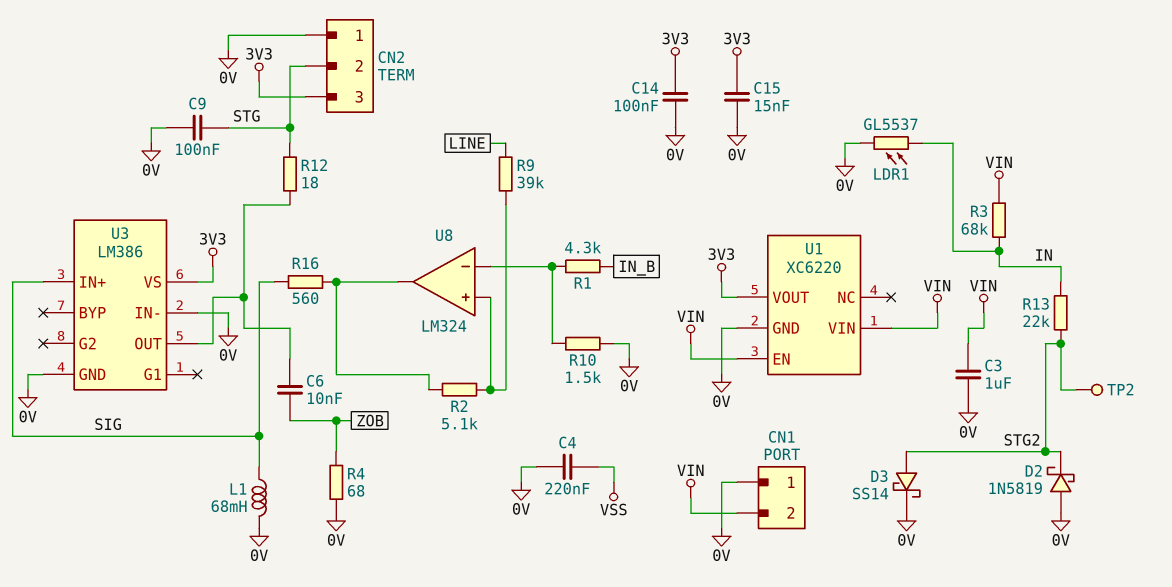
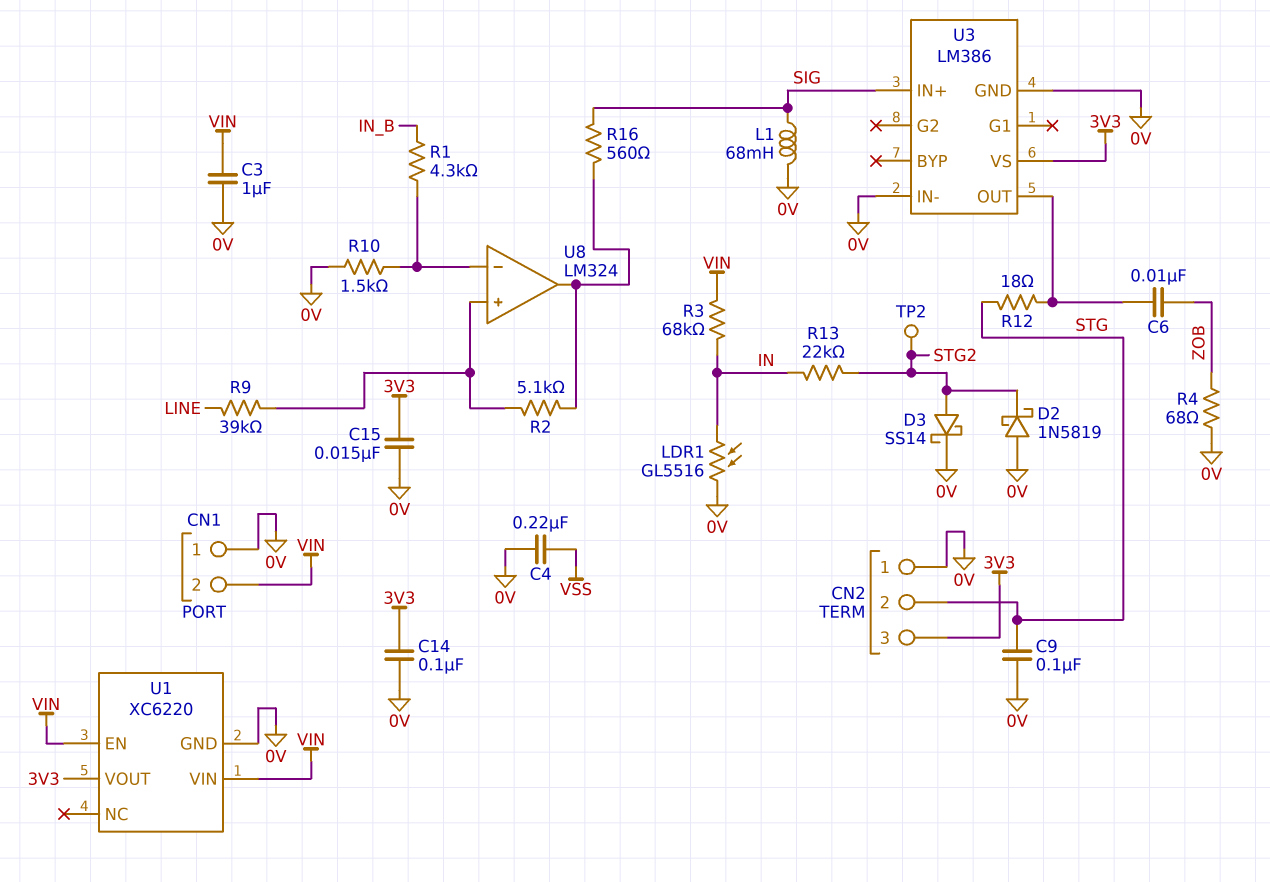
LDR1: GL5537 (0V, IN) -> GL5516 (0V, IN)

